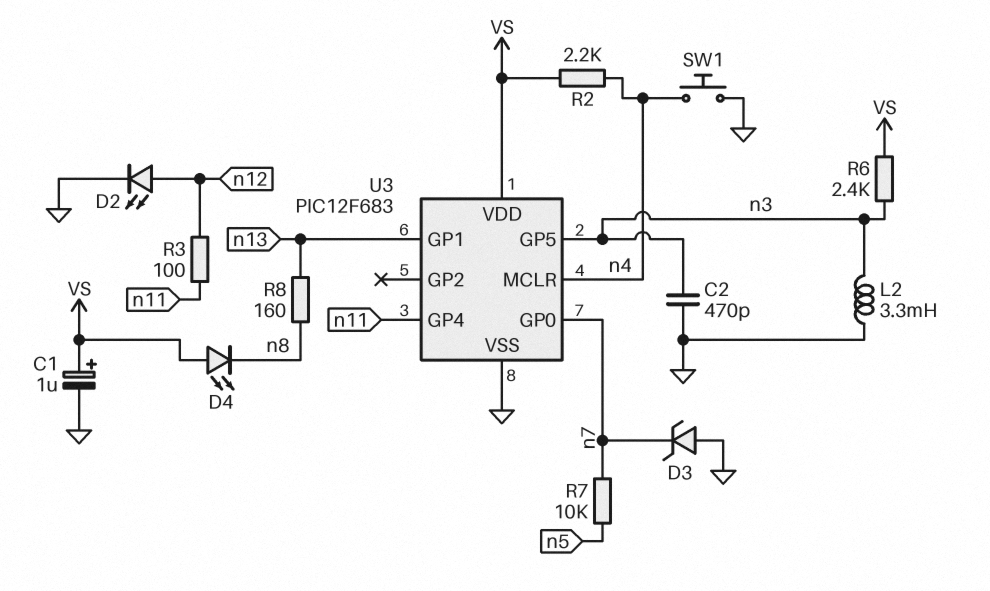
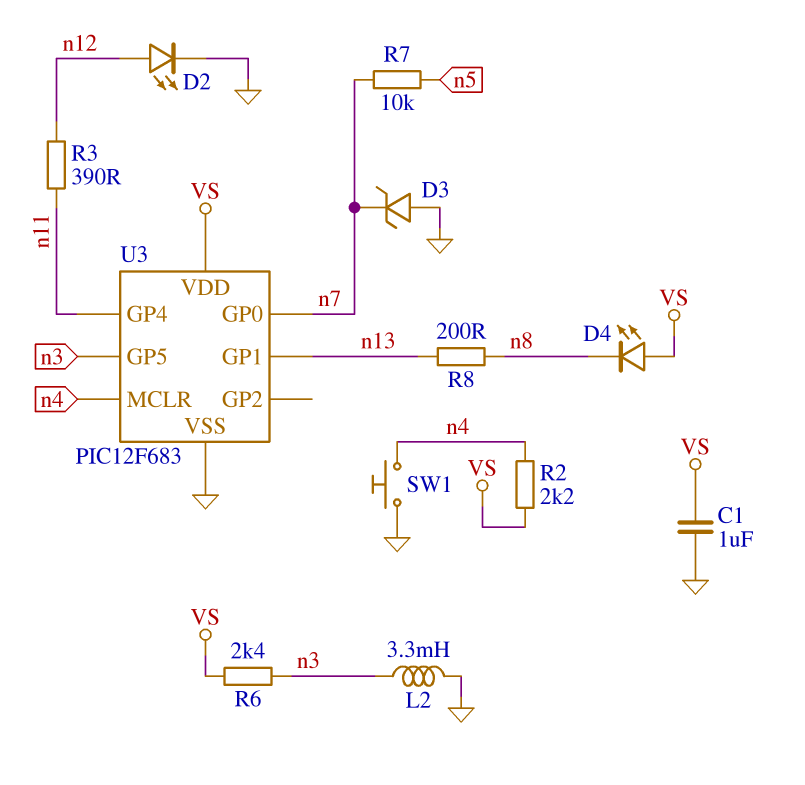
C1: 1uF (plus VS, minus GND) -> 1uF (GND, VS)
C2: 470pF (GND, n3) -> none
R3: 100 (n11, n12) -> 390 (n11, n12)
R8: 160 (n8, n13) -> 200 (n8, n13)

